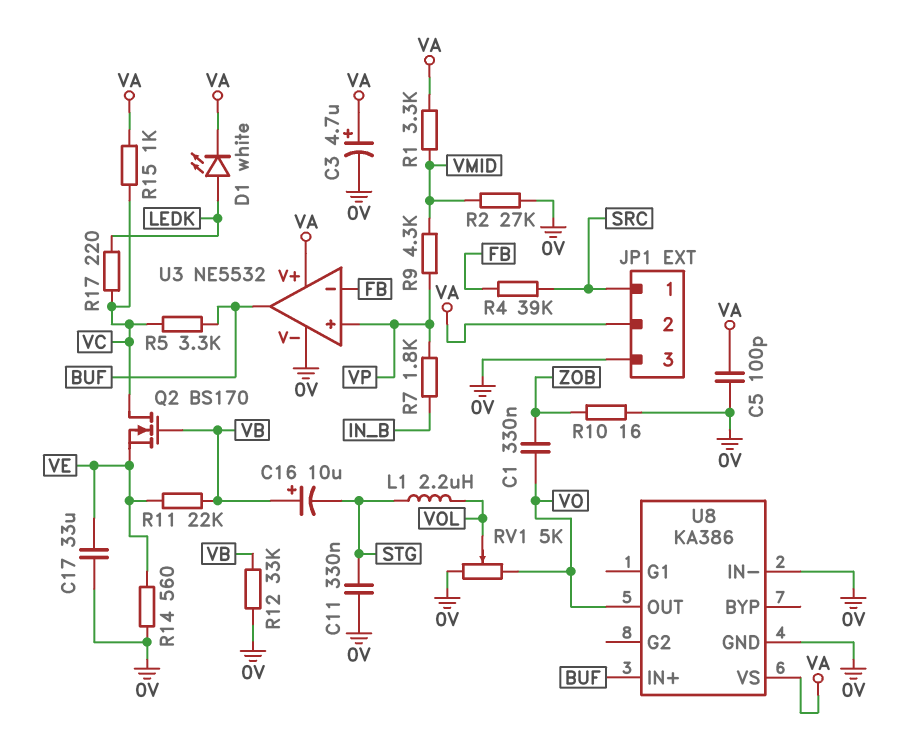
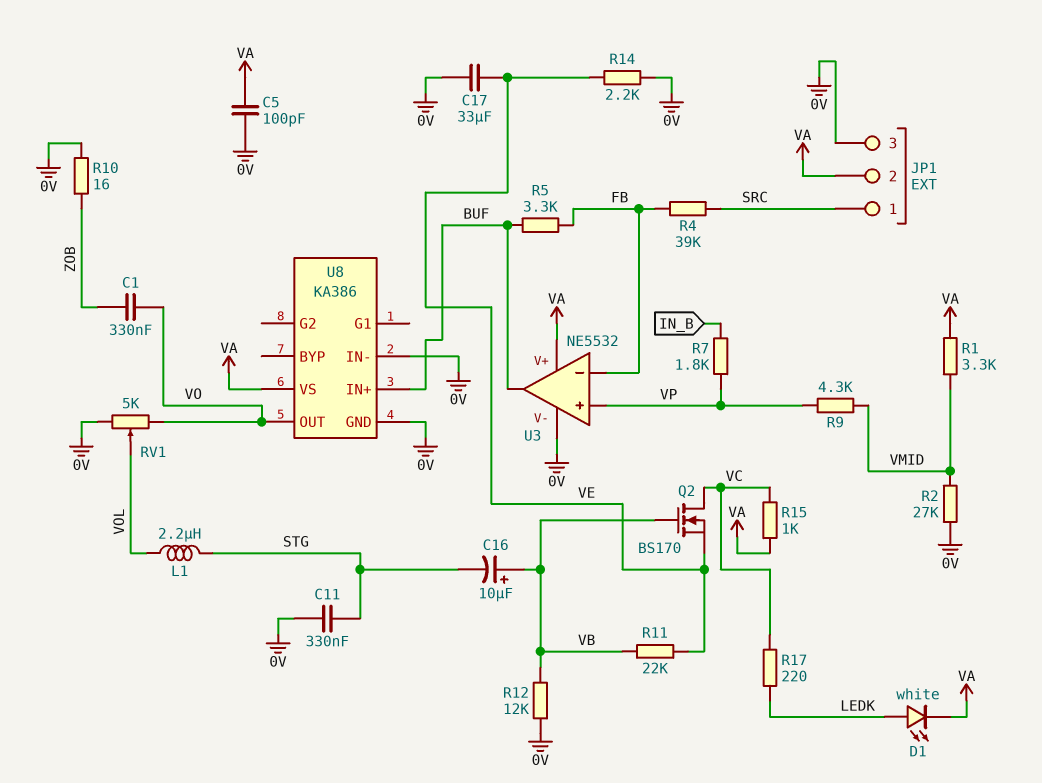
C3: 4.7uF (plus VA, minus 0V) -> none
R5: 3.3k (BUF, VC) -> 3.3k (BUF, FB)
R12: 33k (0V, VB) -> 12k (0V, VB)
R14: 560 (0V, VE) -> 2.2k (0V, VE)

